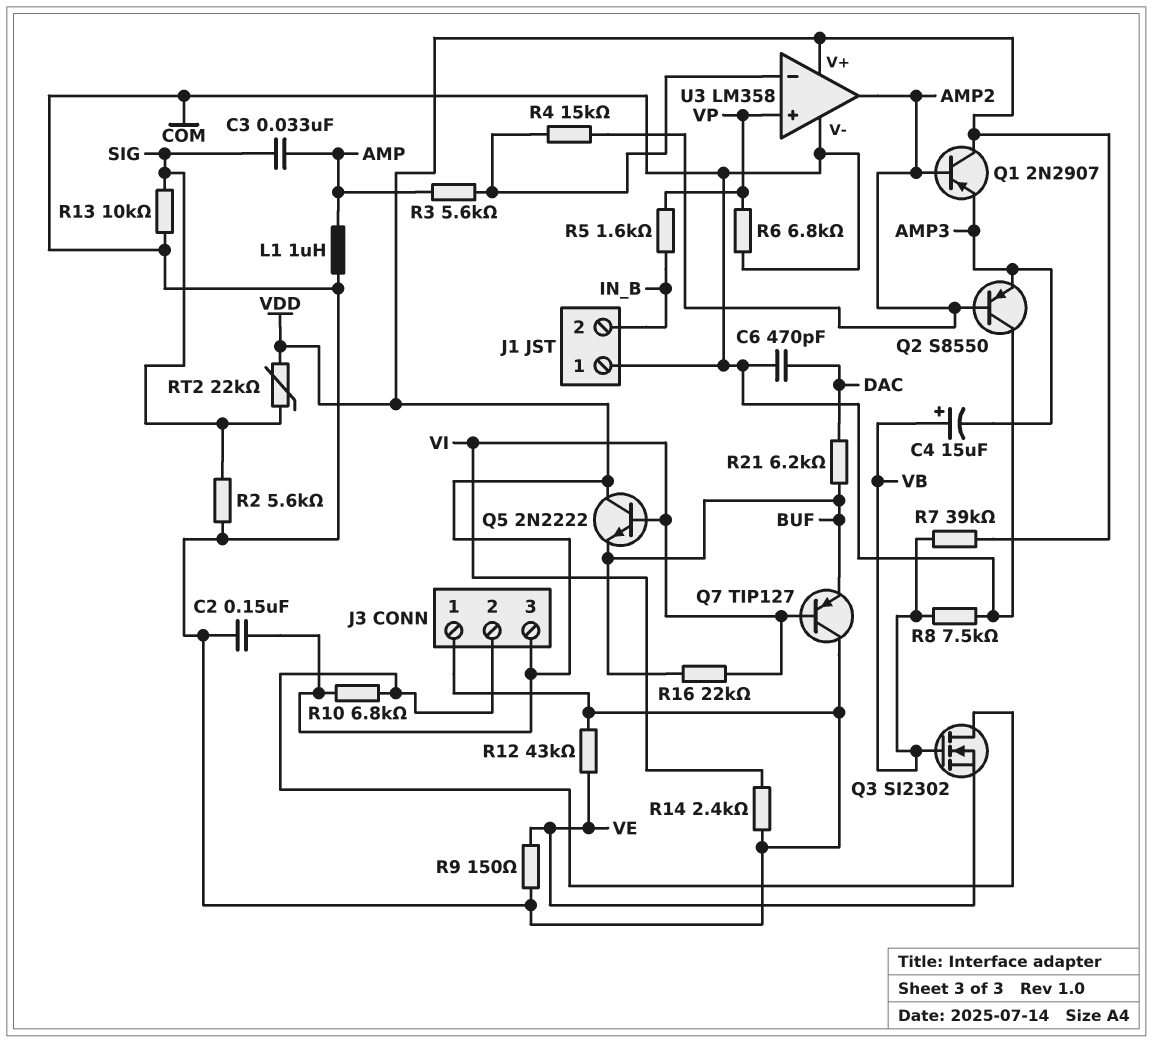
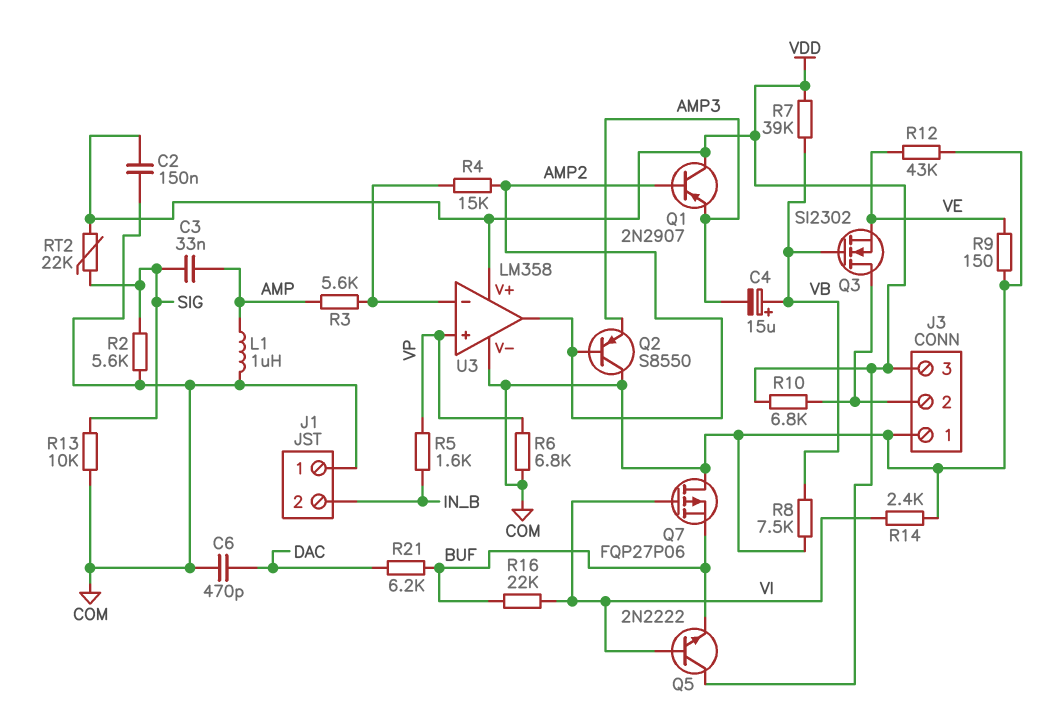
Q7: PNP TIP127 (B VI, C COM, E BUF) -> PMOS FQP27P06 (G VI, D COM, S BUF)

